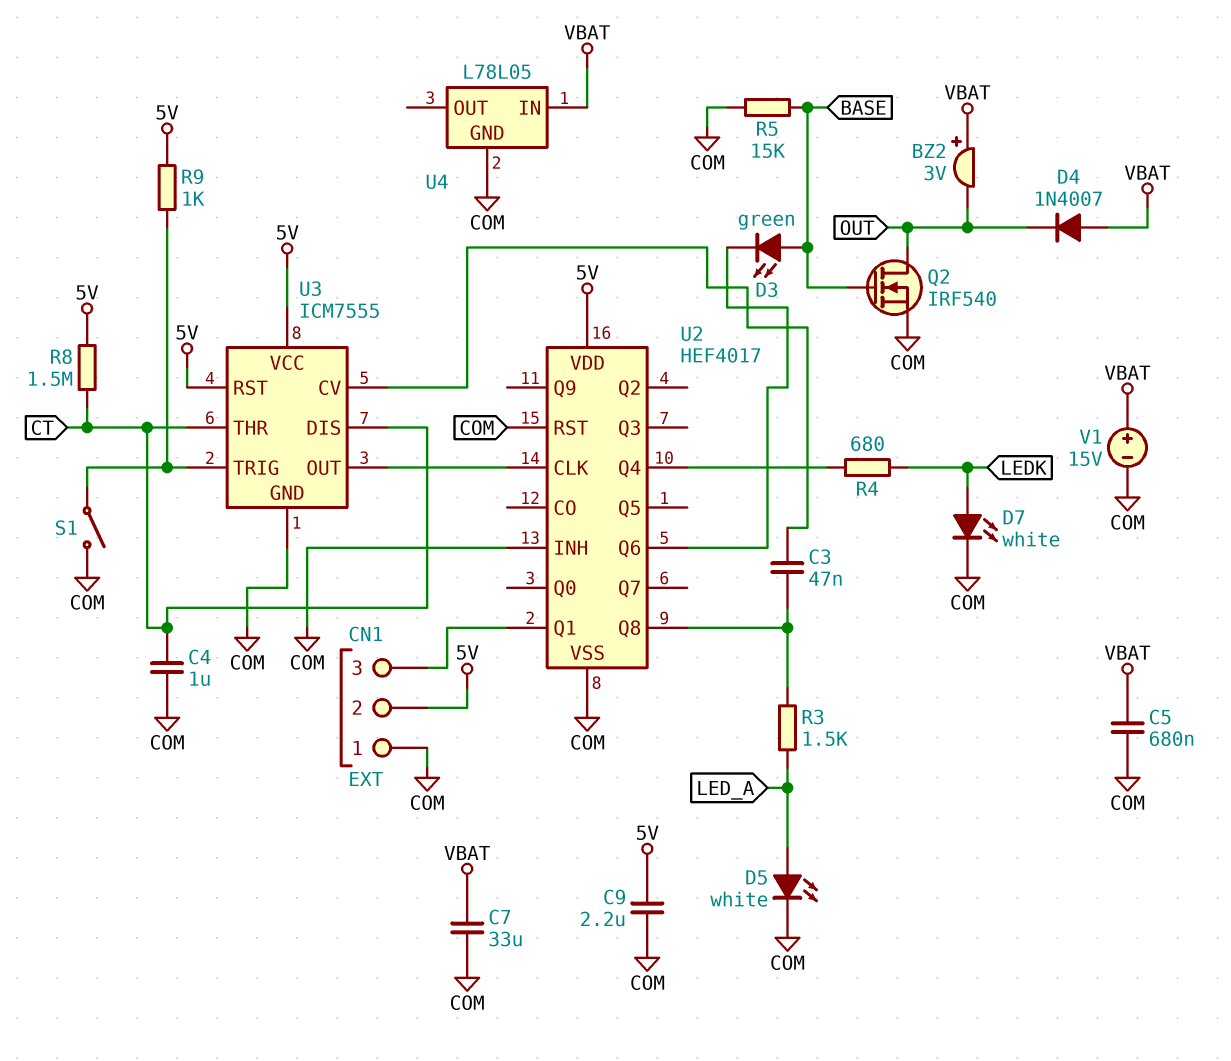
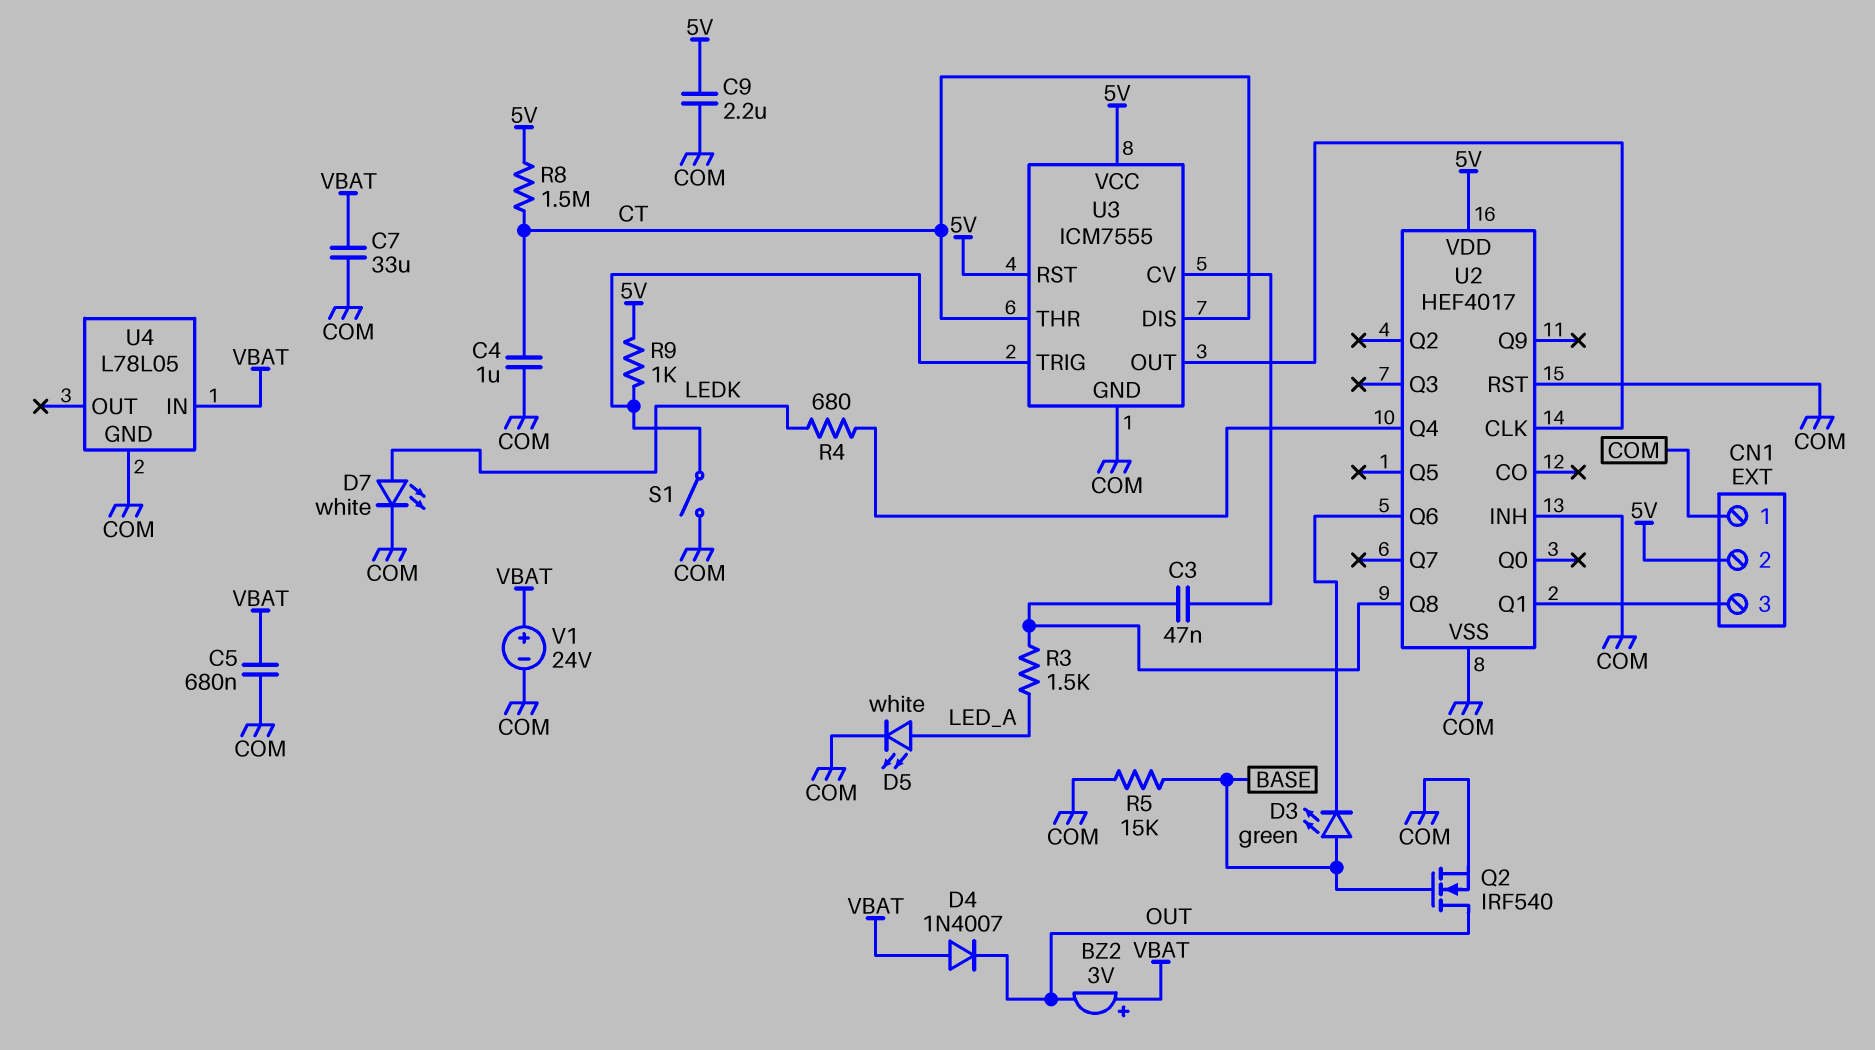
V1: 15V (plus VBAT, minus COM) -> 24V (plus VBAT, minus COM)

